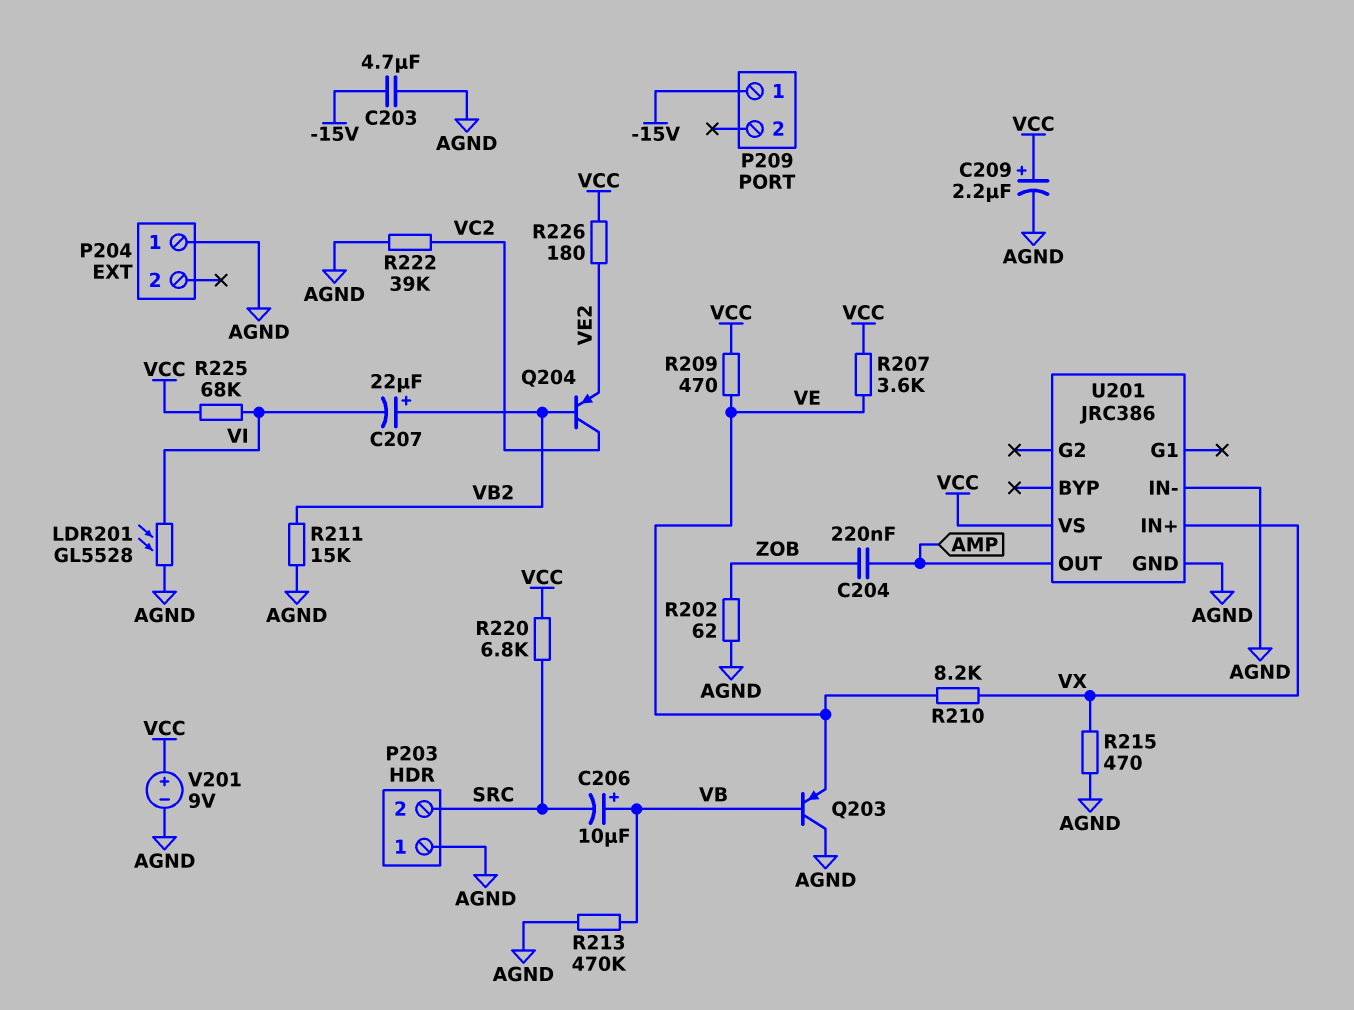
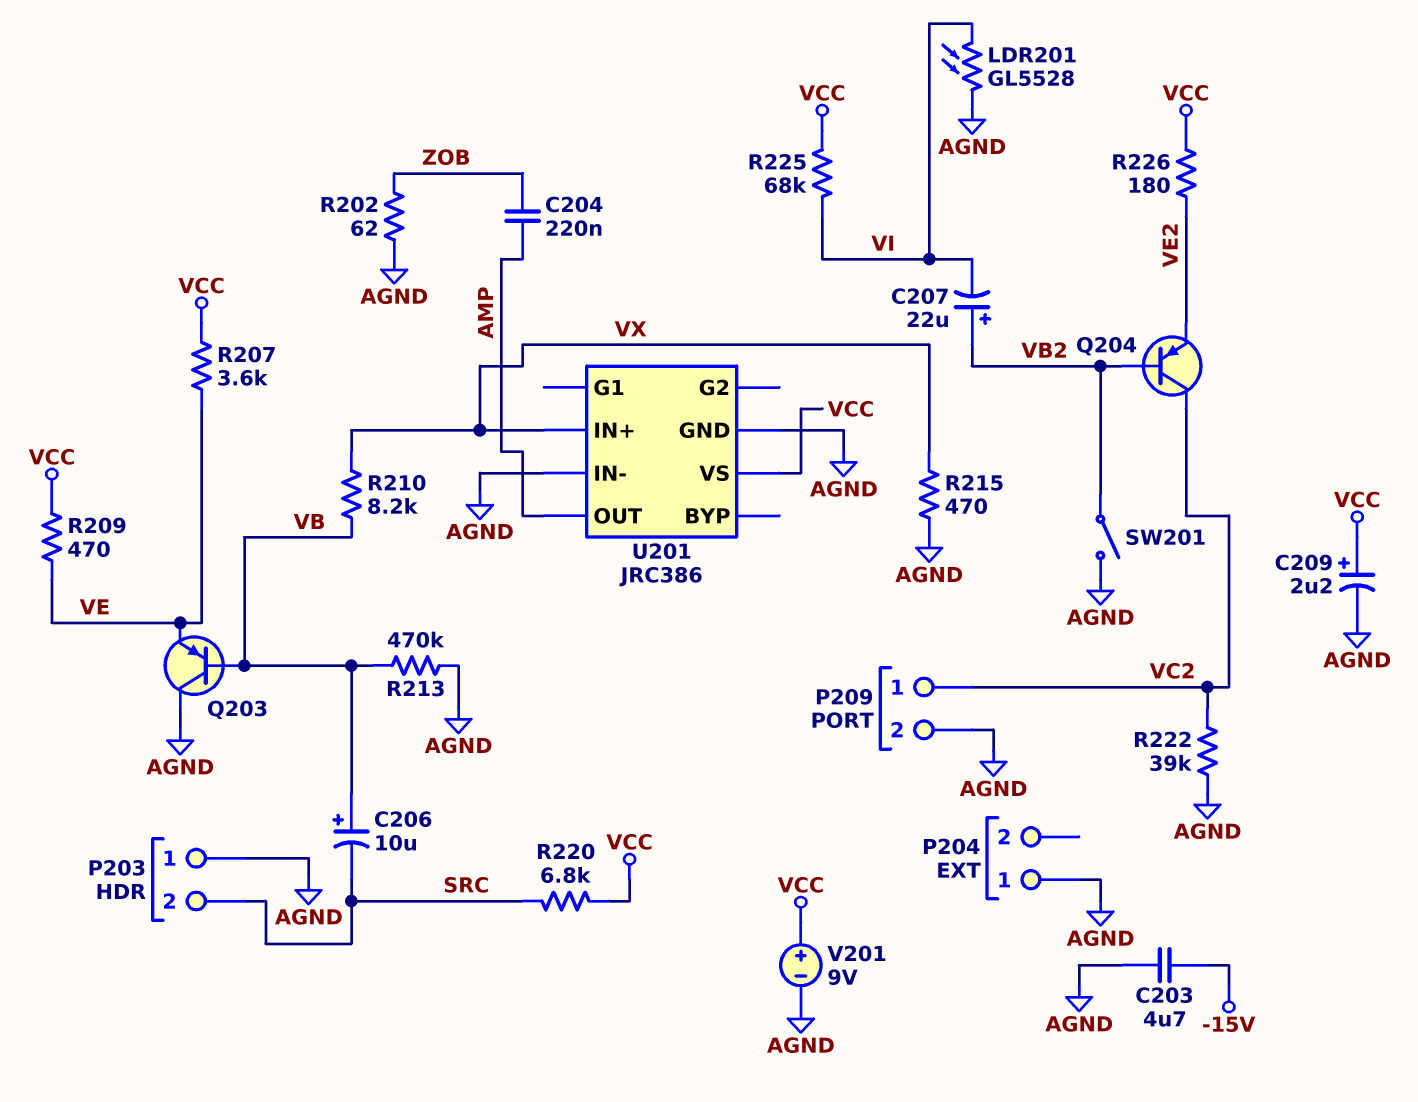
P209 pin 1: -15V -> VC2
P209 pin 2: none -> AGND
R210: 8.2k (VE, VX) -> 8.2k (VB, VX)
R211: 15k (AGND, VB2) -> none
SW201: none -> switch (AGND, VB2)

